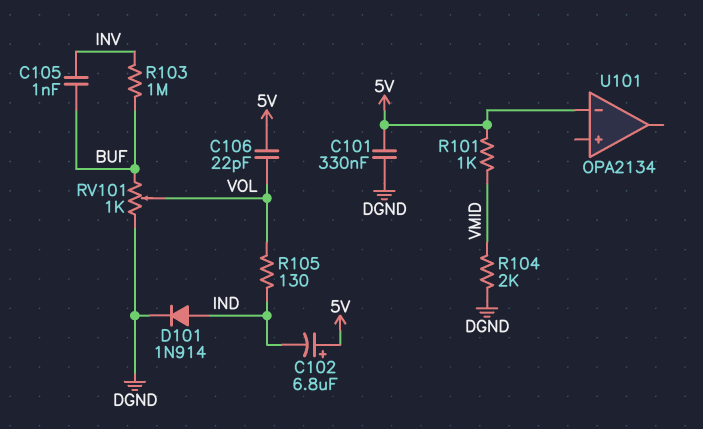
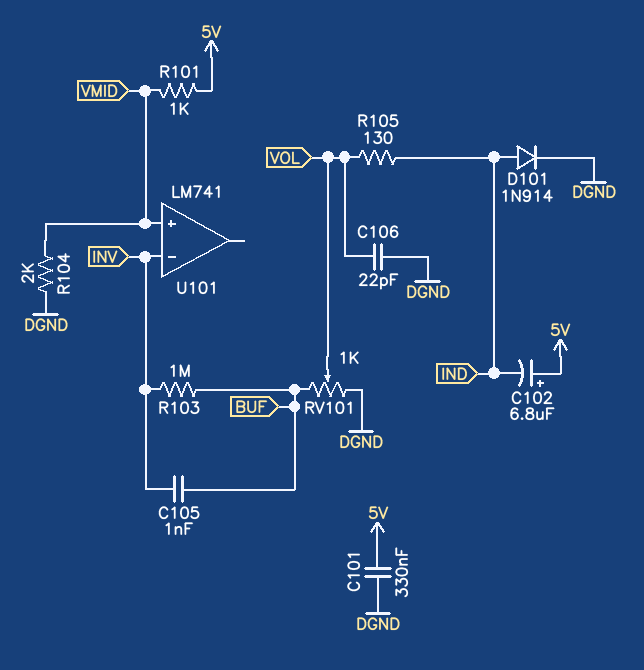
C106: 22pF (5V, VOL) -> 22pF (DGND, VOL)
U101: OPA2134 -> LM741
U101 pin in+: none -> VMID
U101 pin in-: 5V -> INV

